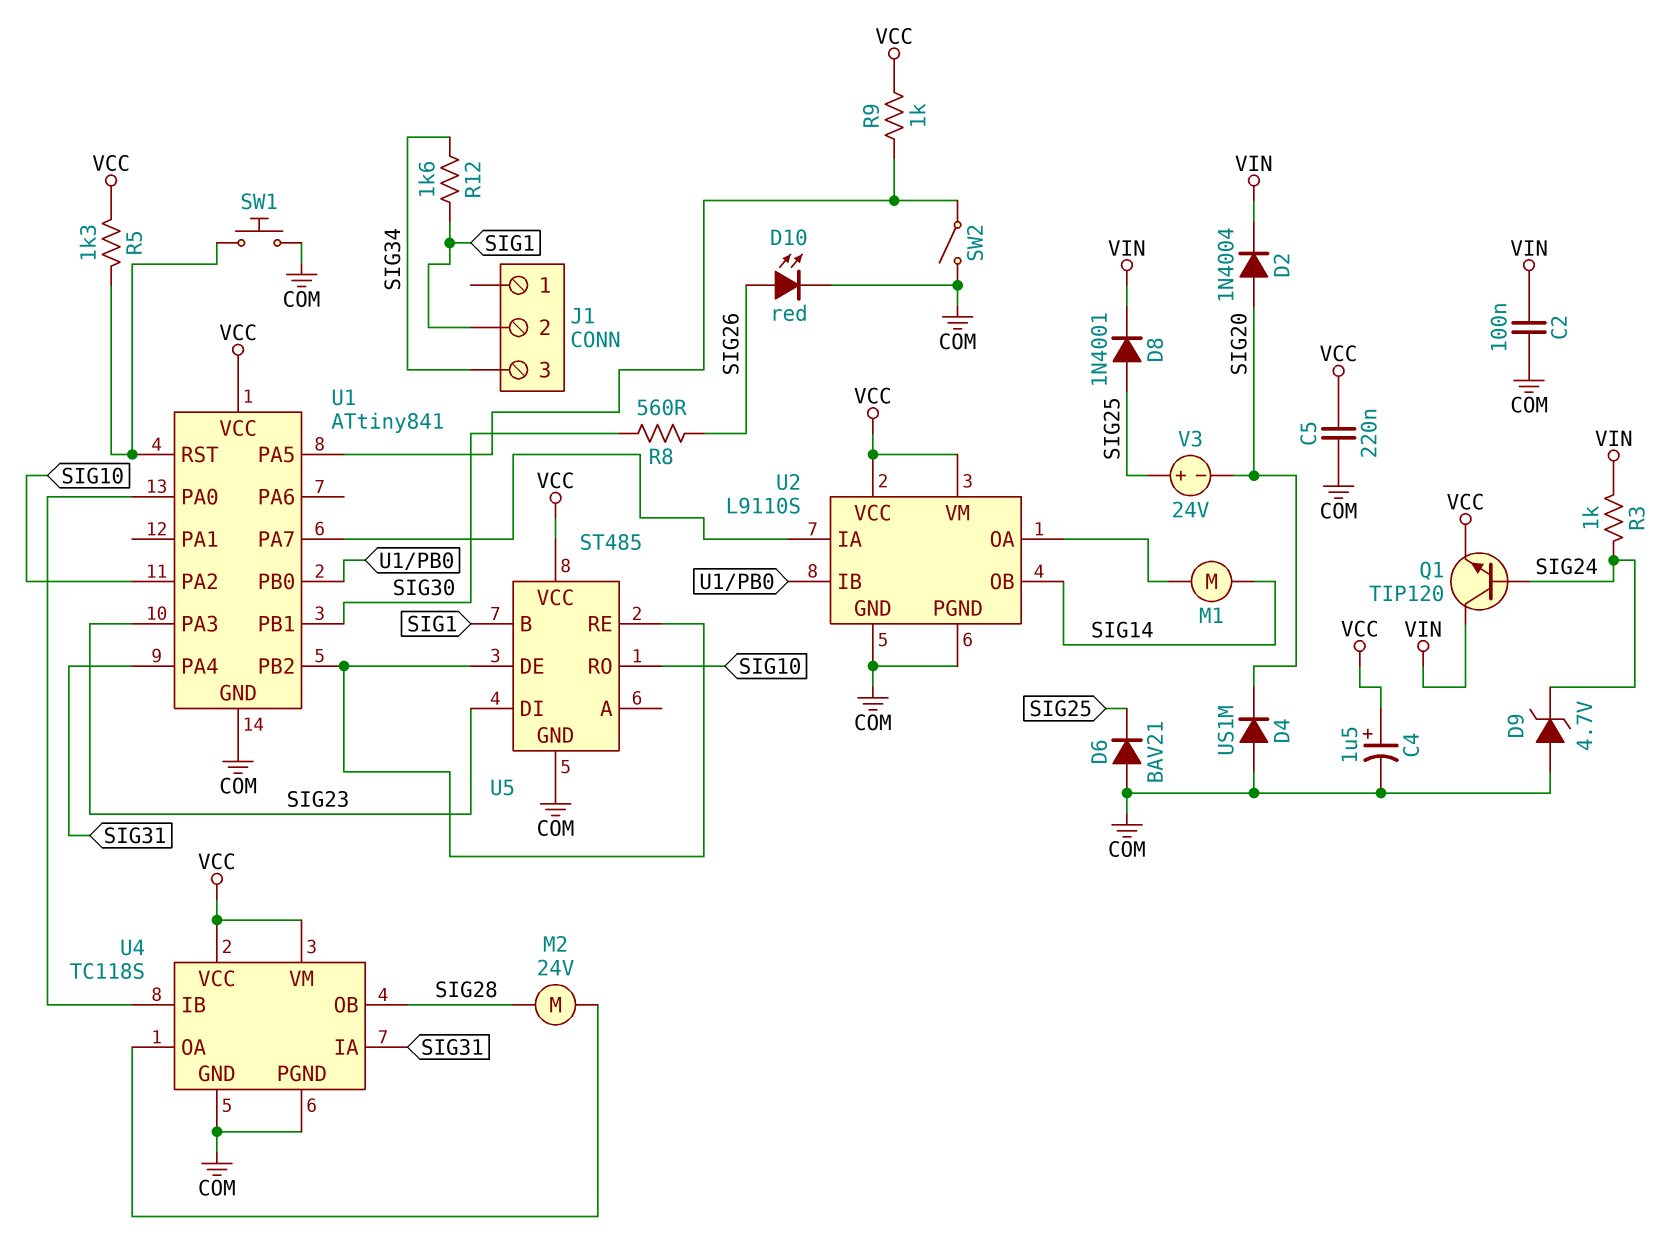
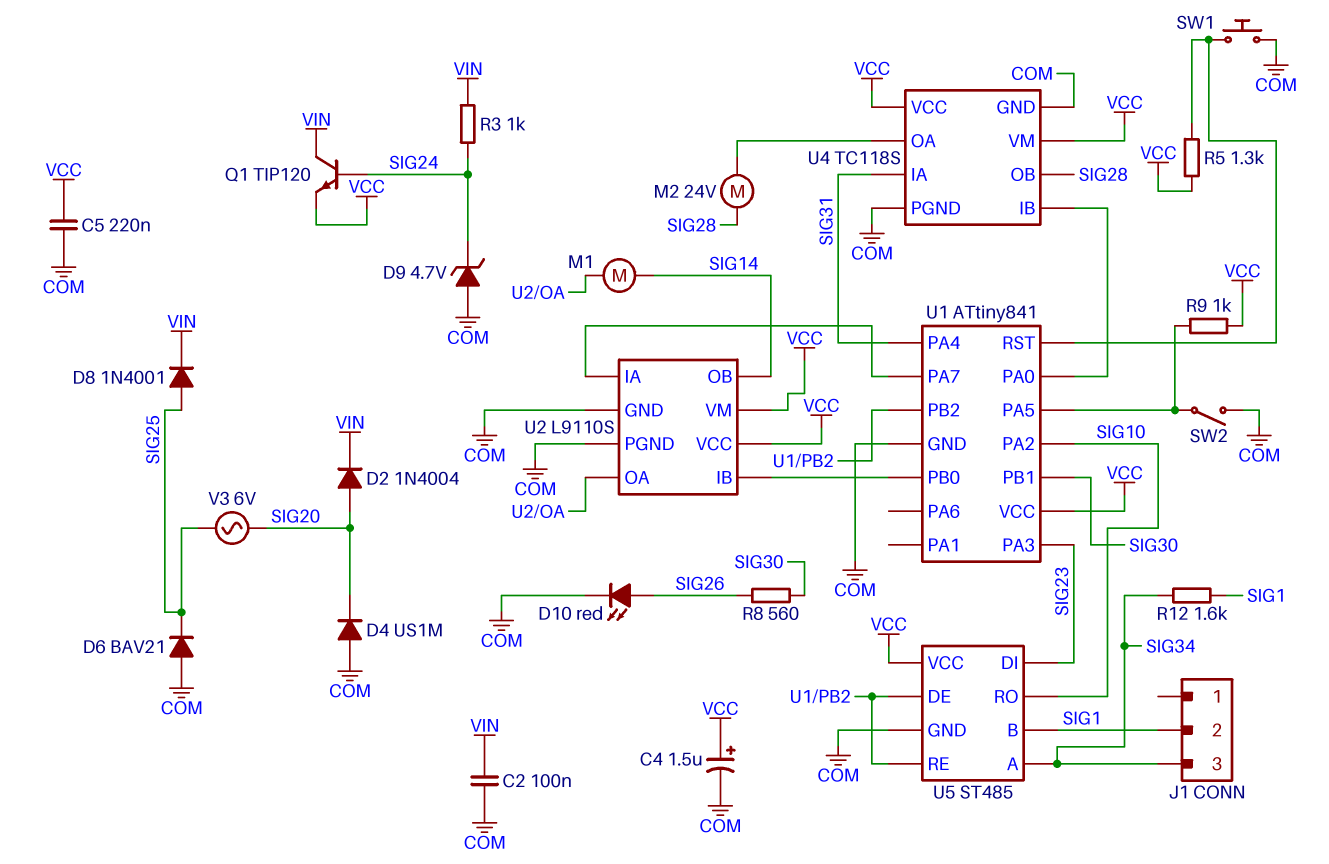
U5 pin A: none -> SIG34
V3: 24V (plus SIG25, minus SIG20) -> AC 6V (SIG20, SIG25)

